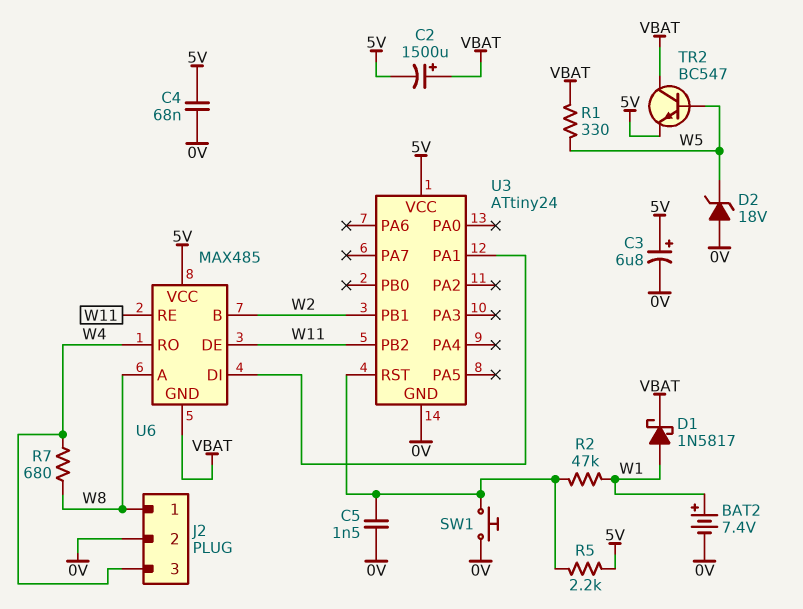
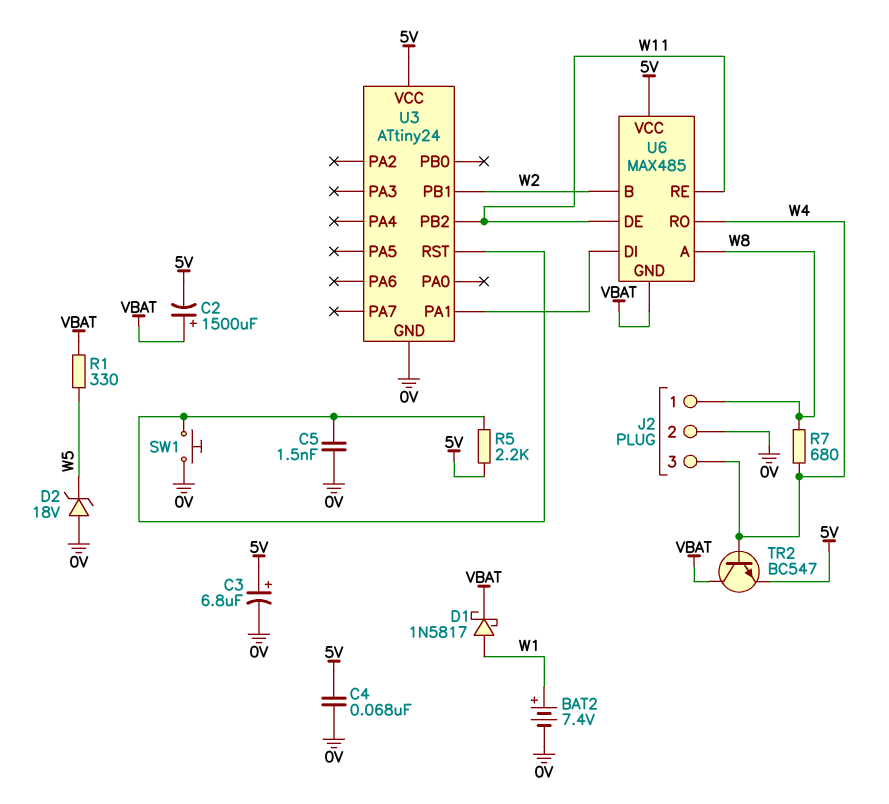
R2: 47k (U3/RST, W1) -> none
TR2: NPN BC547 (B W5, C VBAT, E 5V) -> NPN BC547 (B W4, C VBAT, E 5V)

